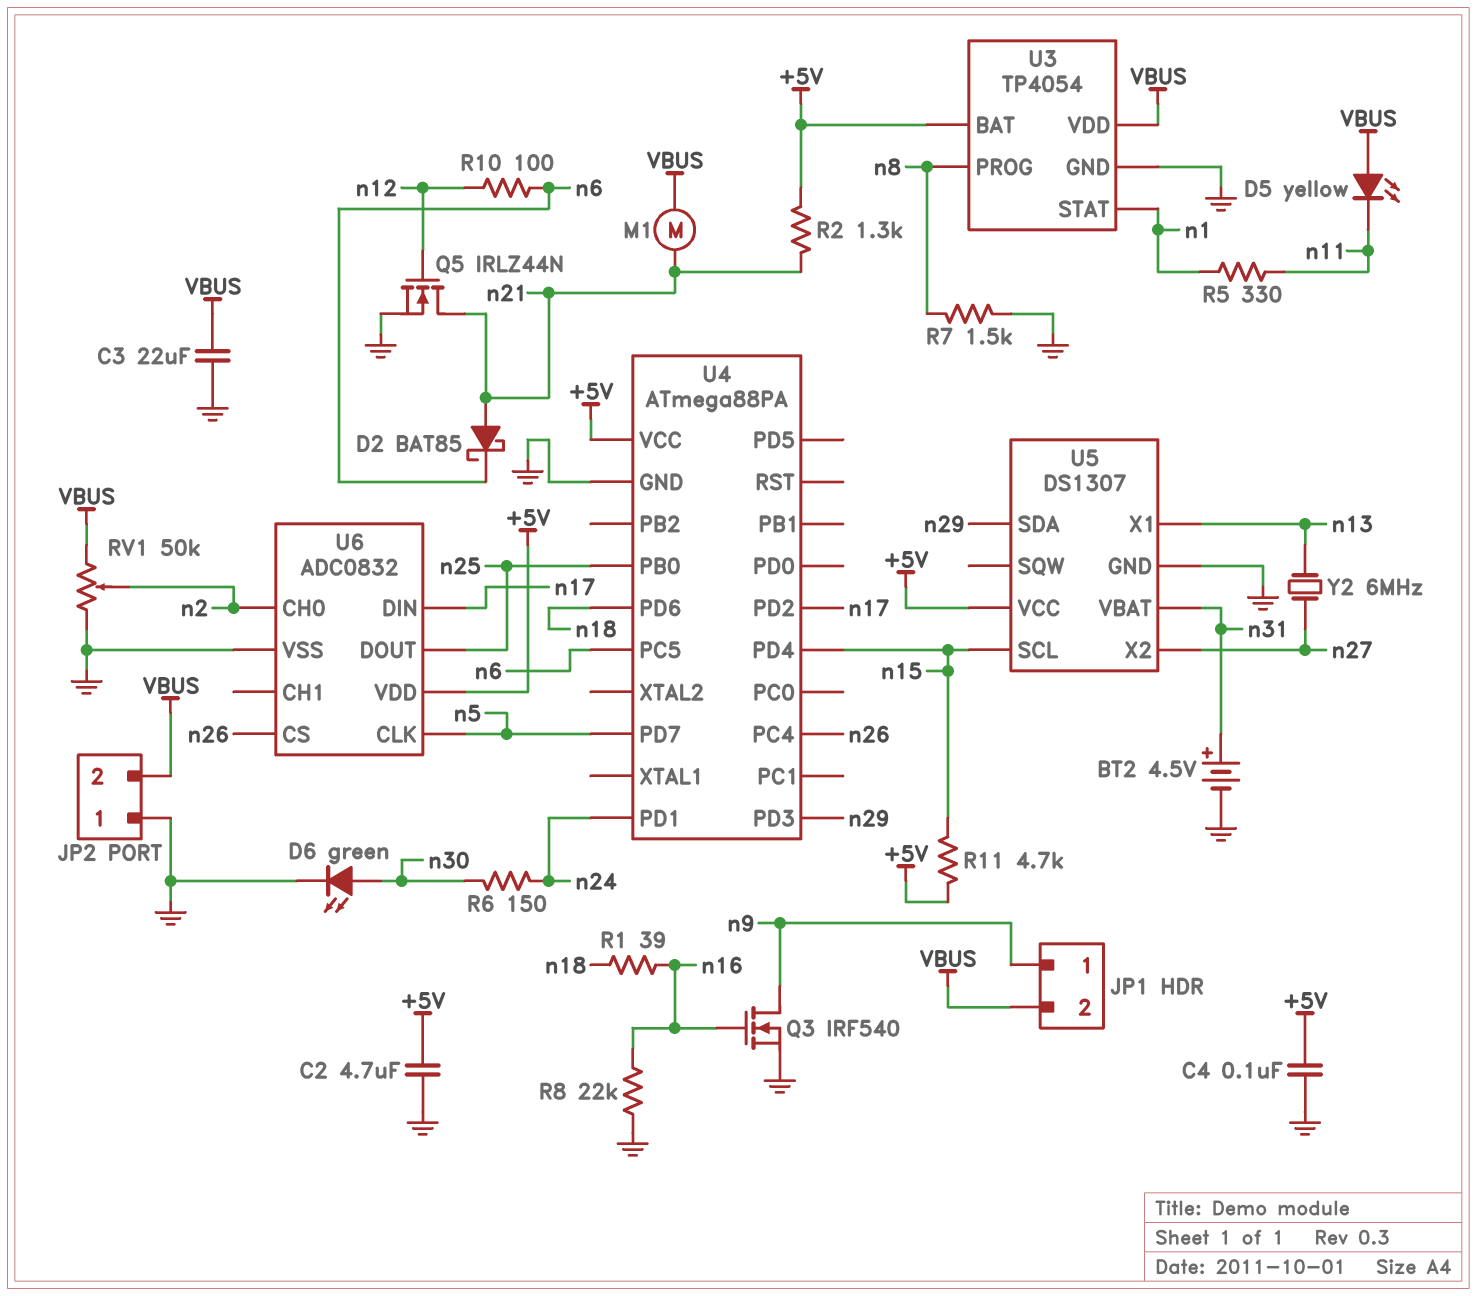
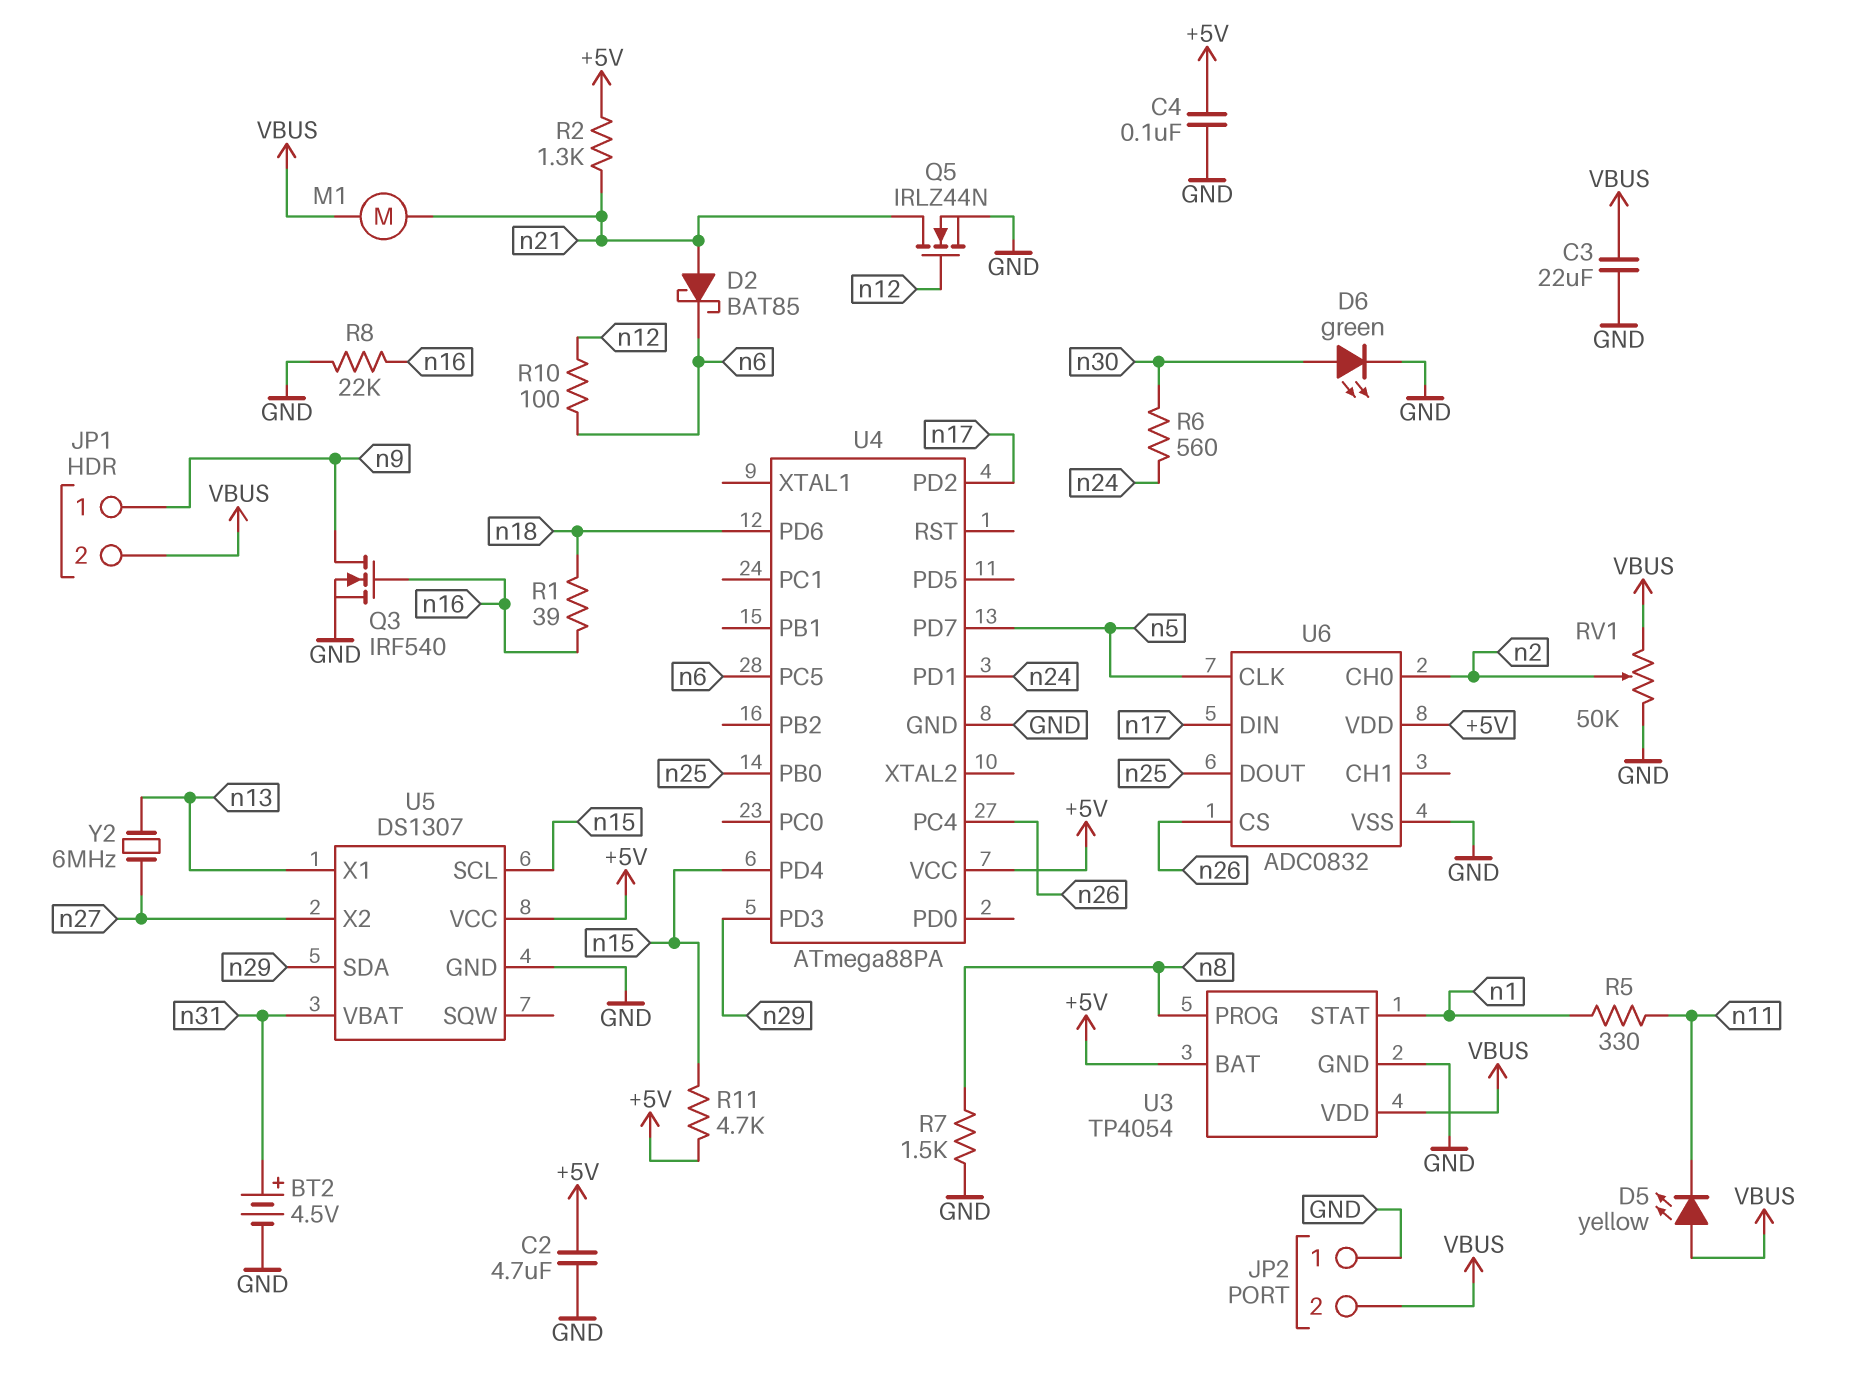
R6: 150 (n24, n30) -> 560 (n24, n30)

